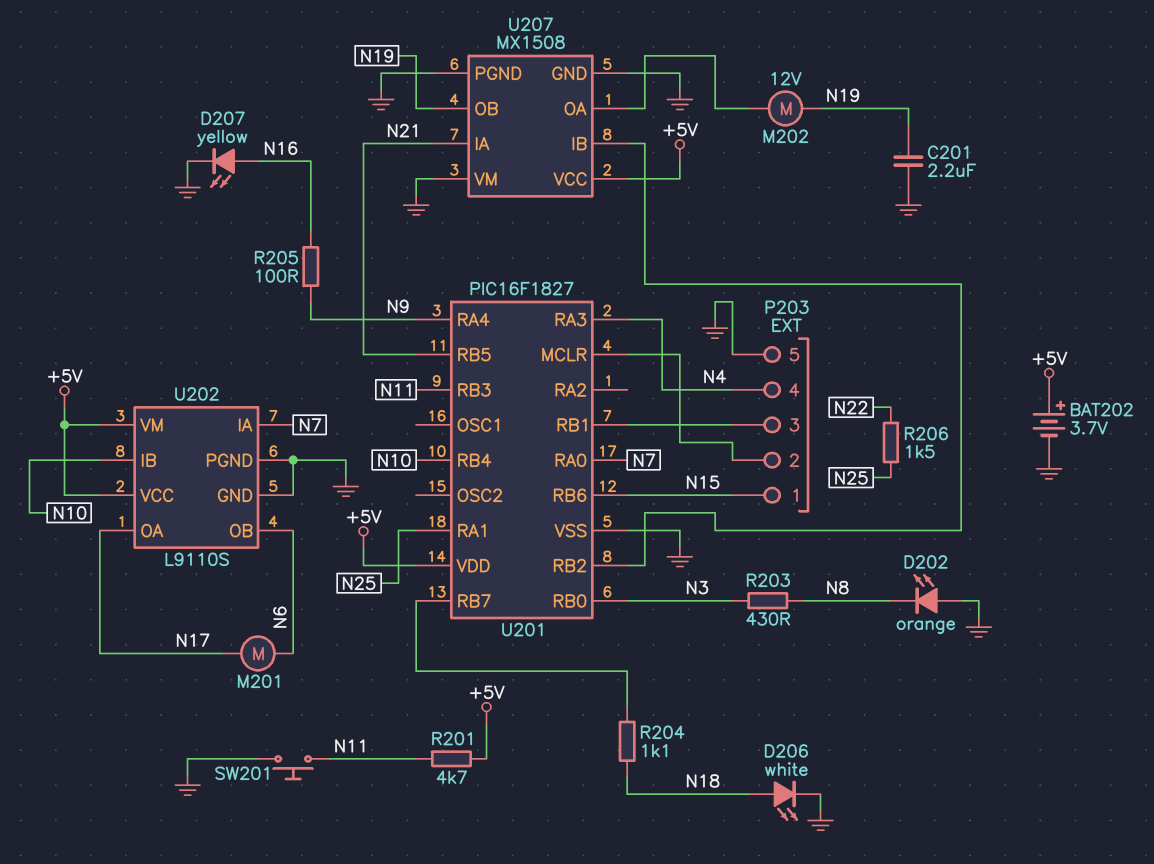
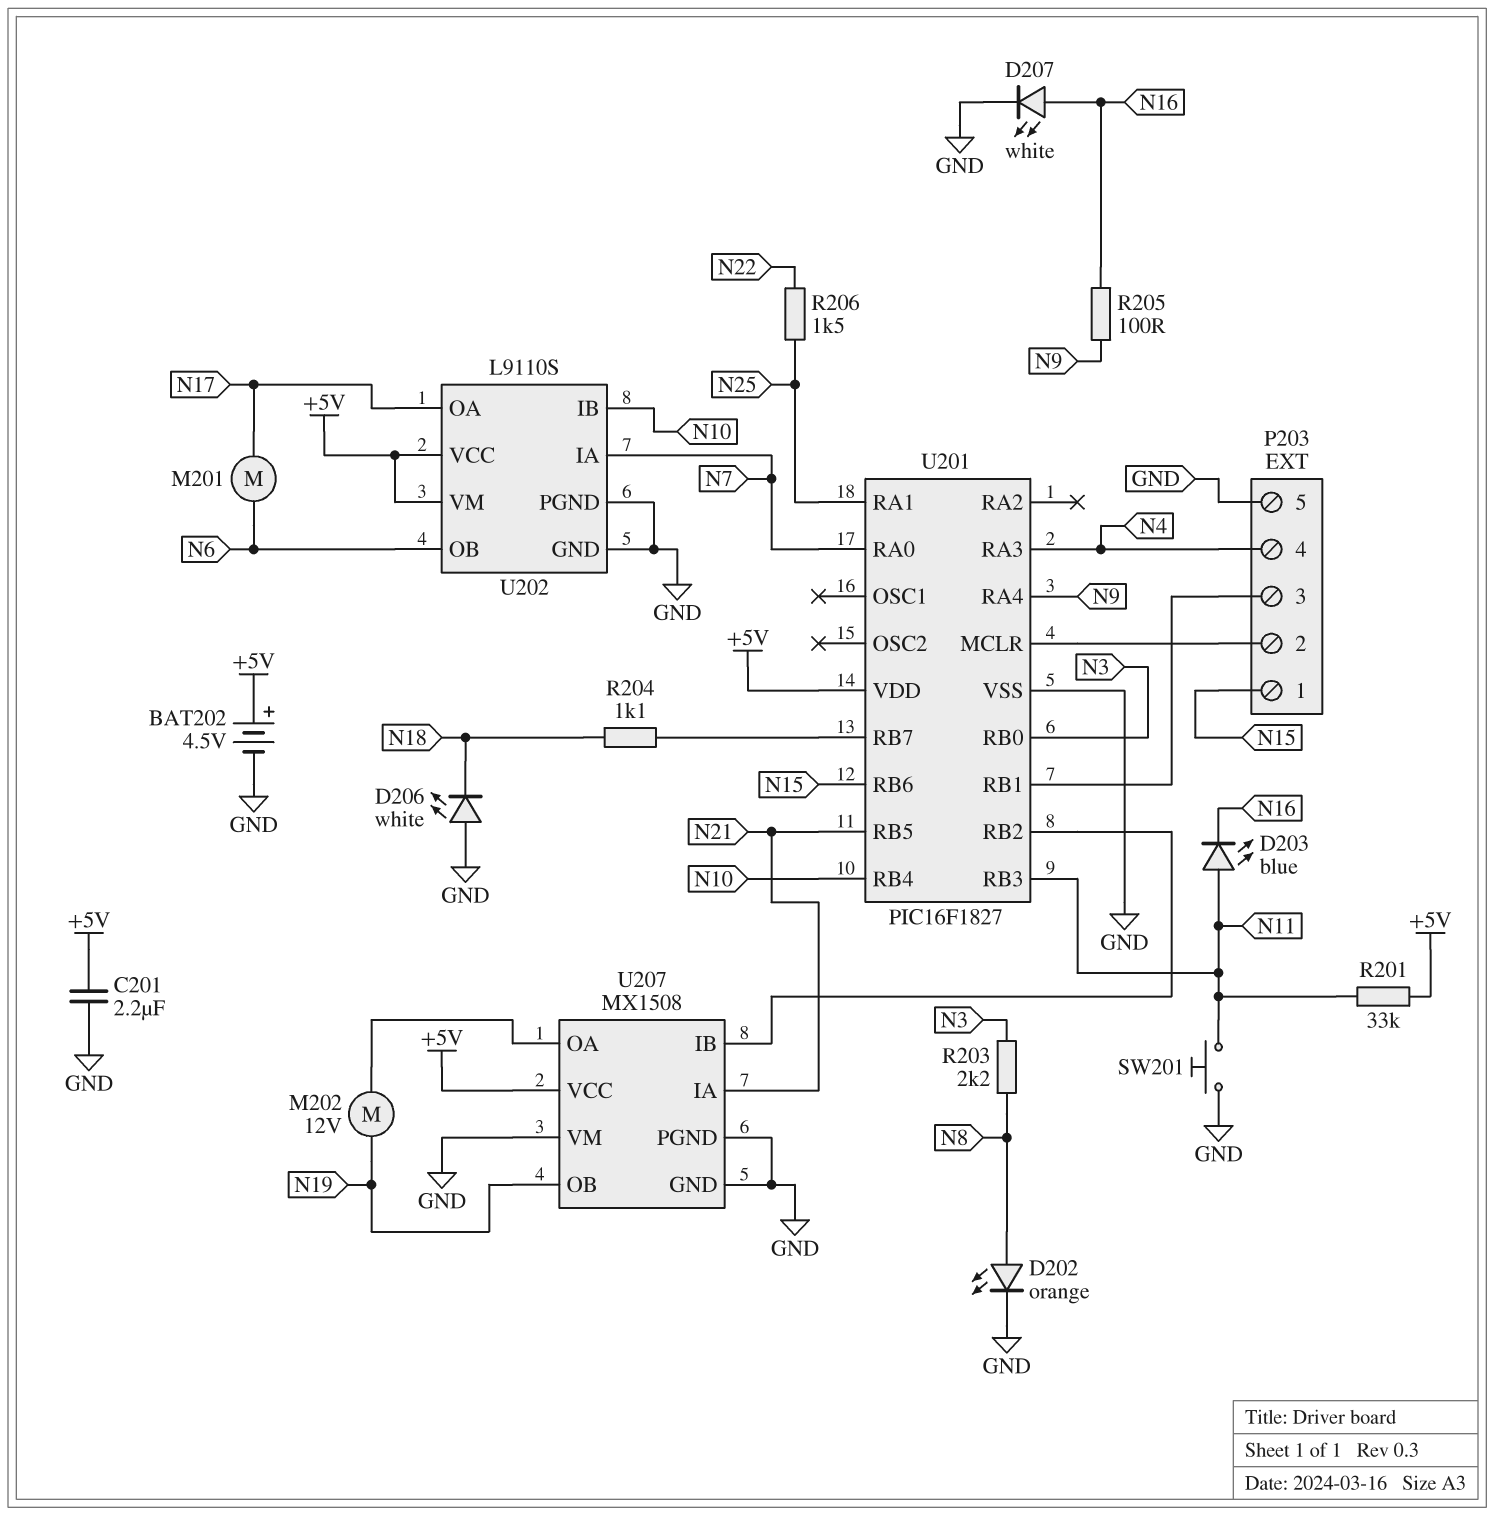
BAT202: 3.7V (plus +5V, minus GND) -> 4.5V (plus +5V, minus GND)
C201: 2.2uF (GND, N19) -> 2.2uF (+5V, GND)
D202: LED orange (A GND, K N8) -> LED orange (A N8, K GND)
D203: none -> LED blue (A N11, K N16)
D206: LED white (A N18, K GND) -> LED white (A GND, K N18)
D207: LED yellow (A N16, K GND) -> LED white (A N16, K GND)
R201: 4.7k (+5V, N11) -> 33k (+5V, N11)
R203: 430 (N3, N8) -> 2.2k (N3, N8)

